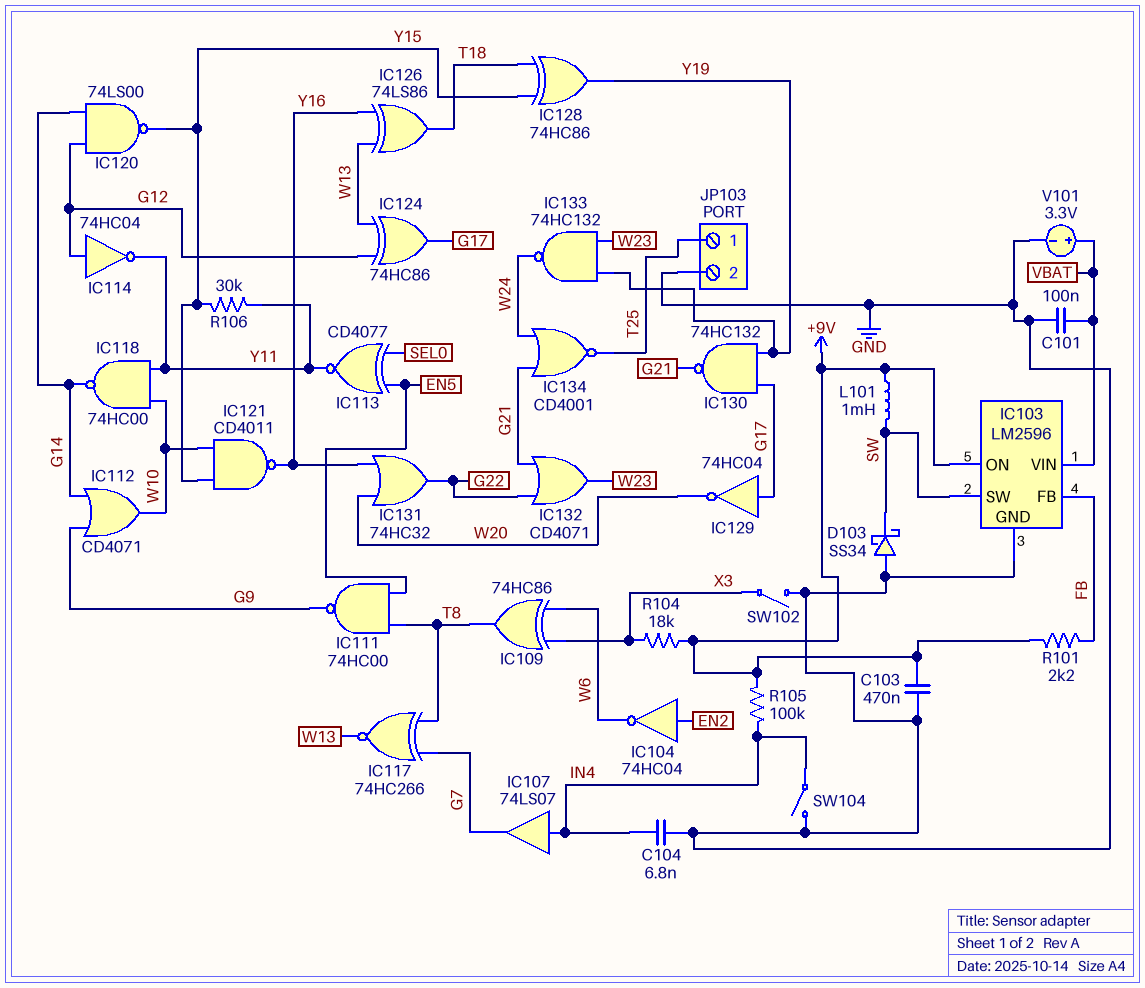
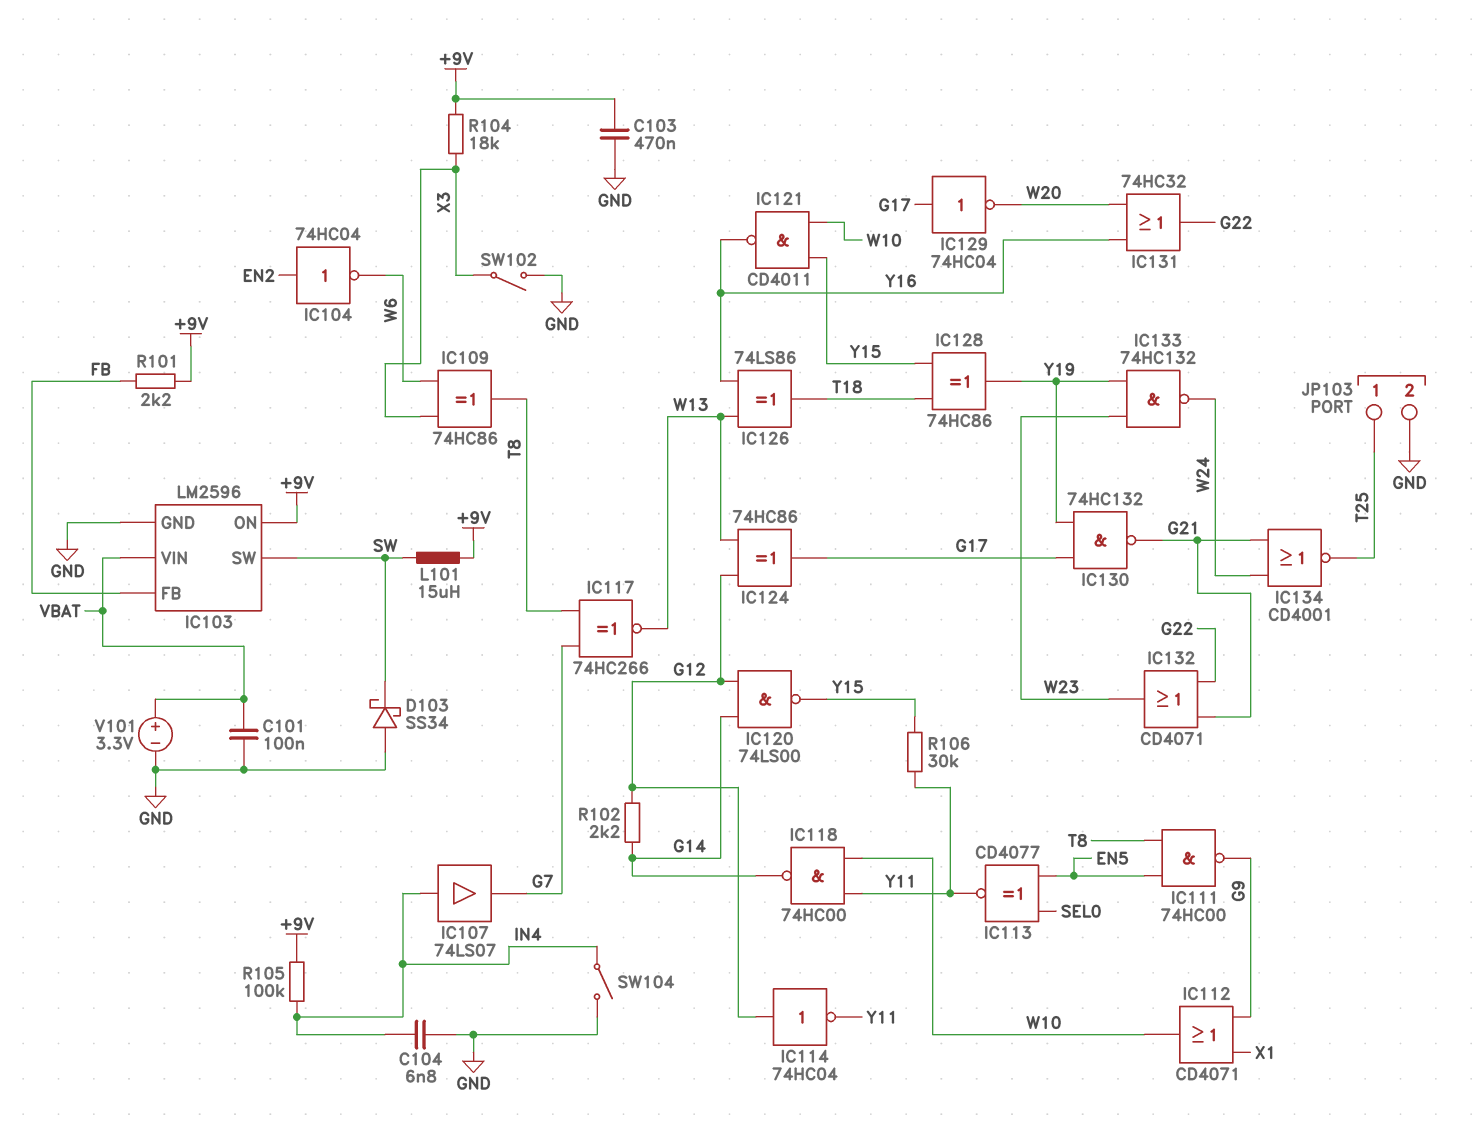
IC112: OR CD4071 (in G9, in G14, out W10) -> OR CD4071 (in G9, in X1, out W10)
L101: 1mH (+9V, SW) -> 15uH (+9V, SW)
R102: none -> 2.2k (G12, G14)

